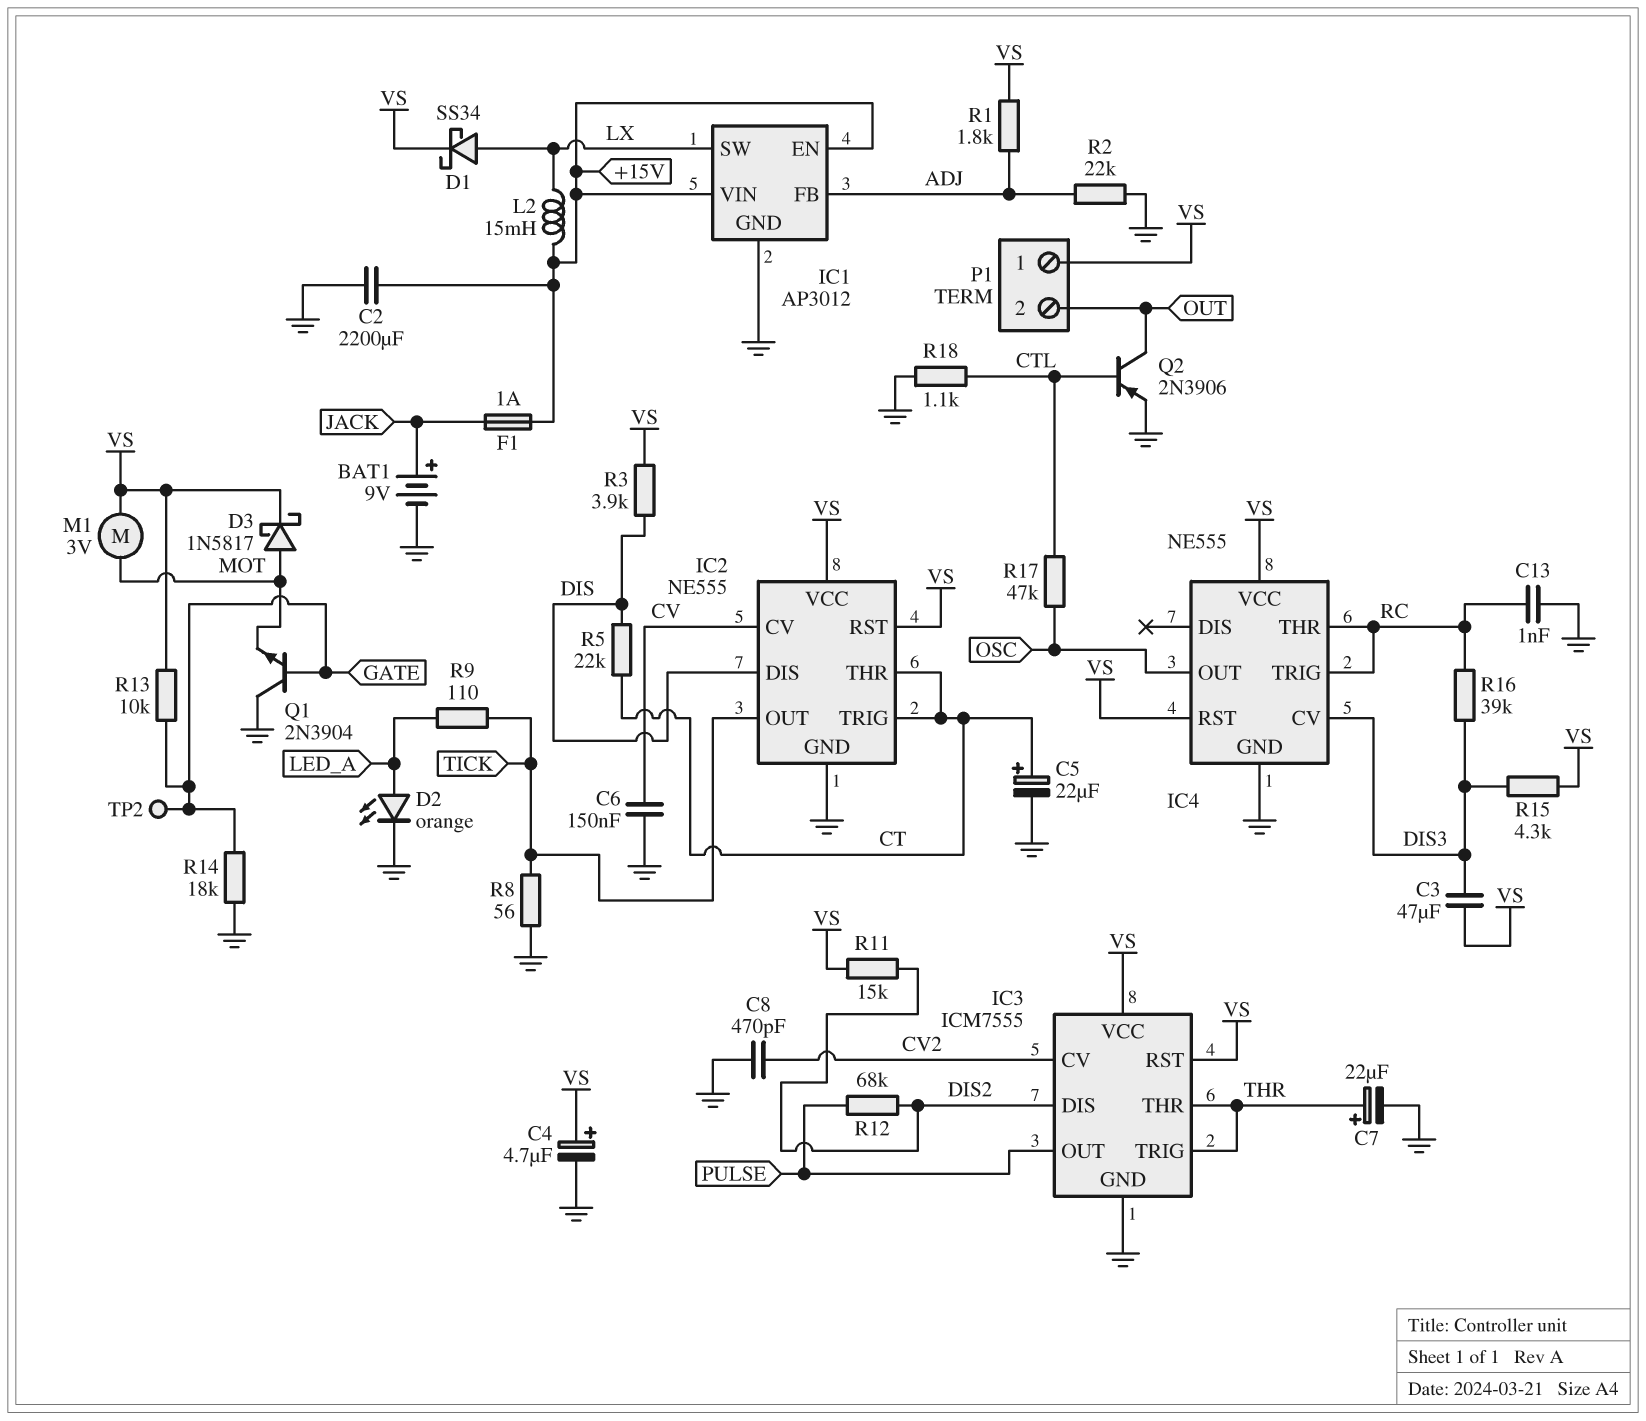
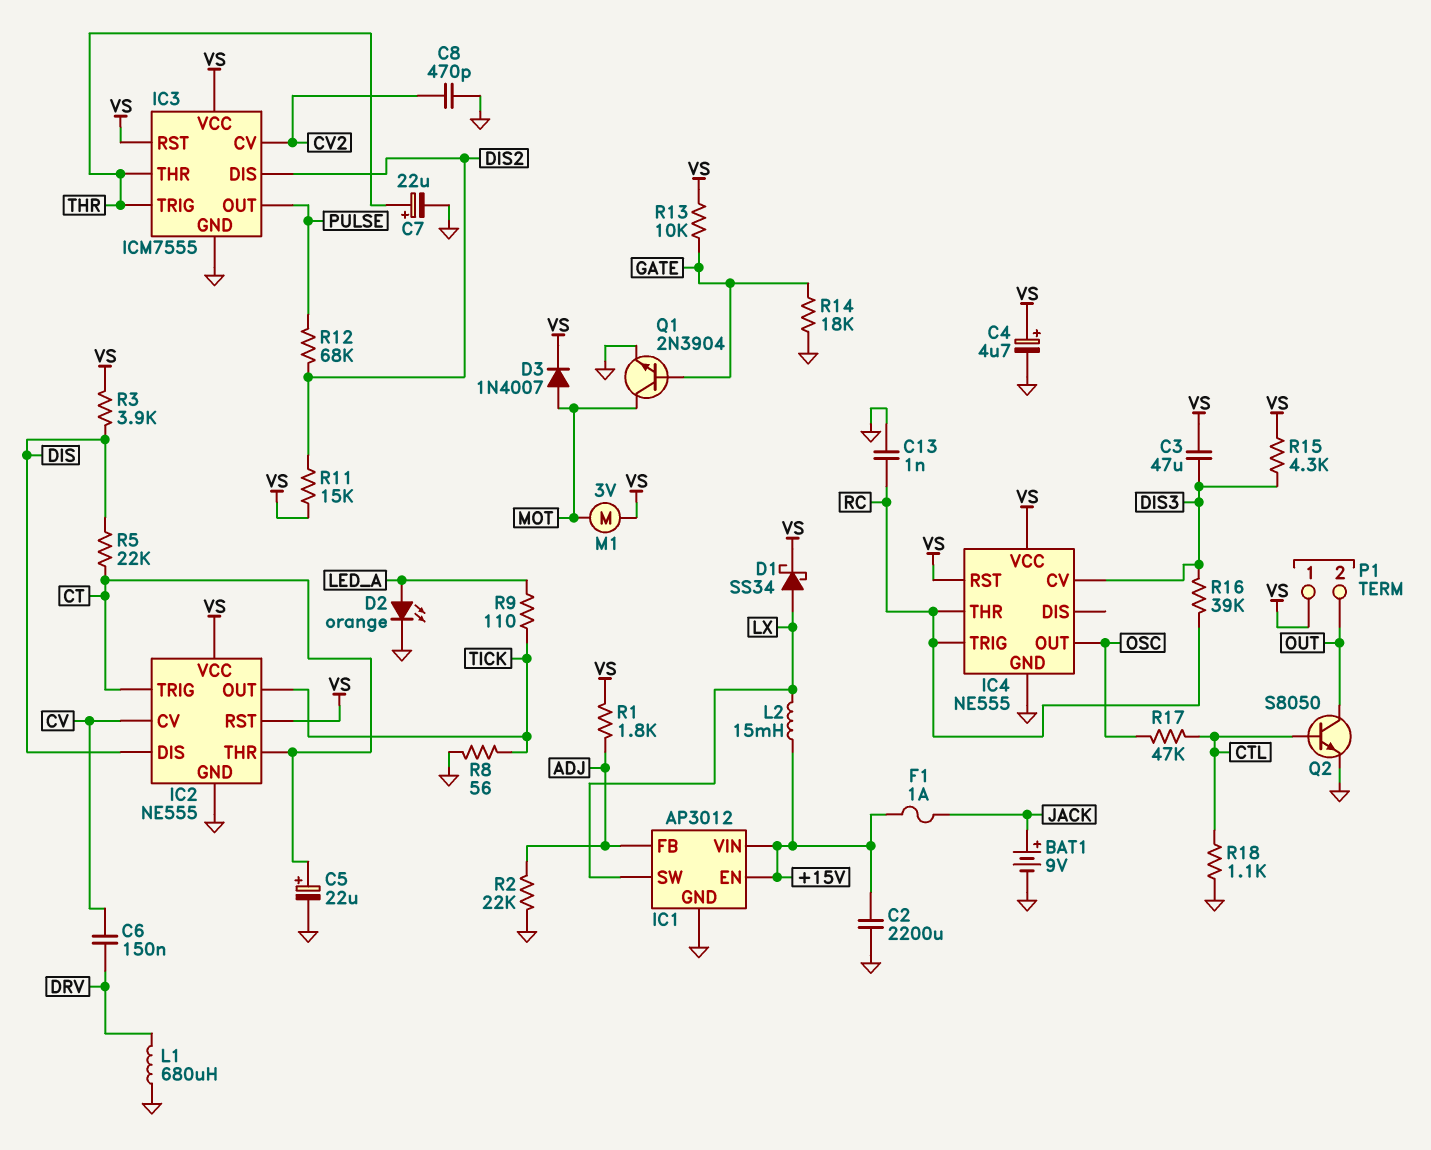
C6: 150nF (CV, GND) -> 150nF (CV, DRV)
D3: schottky 1N5817 (A MOT, K VS) -> diode 1N4007 (A MOT, K VS)
L1: none -> 680uH (DRV, GND)
Q1: NPN 2N3904 (B GATE, C GND, E MOT) -> NPN 2N3904 (B GATE, C MOT, E GND)
Q2: PNP 2N3906 (B CTL, C OUT, E GND) -> NPN S8050 (B CTL, C OUT, E GND)
TP2: test point (GATE) -> none

